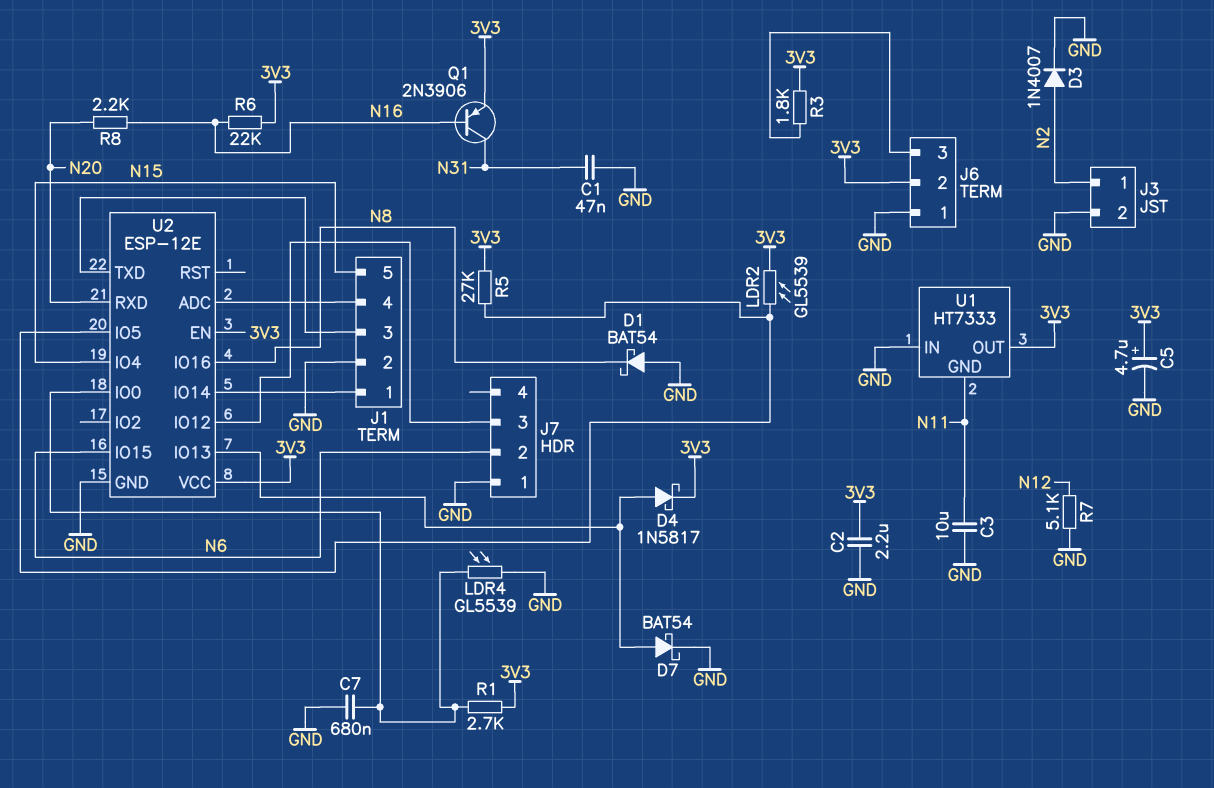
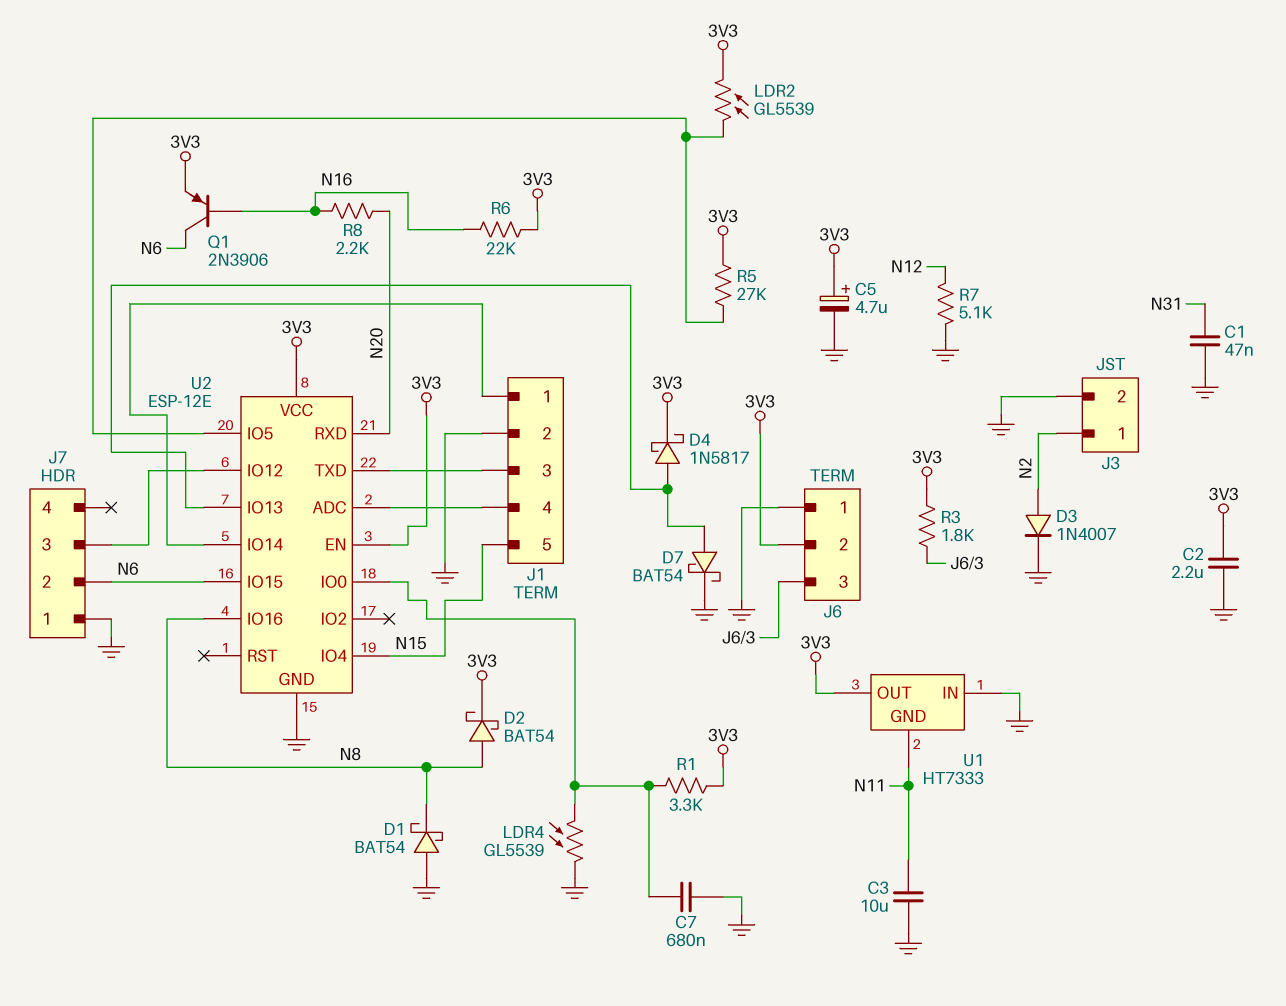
D2: none -> schottky BAT54 (A N8, K 3V3)
Q1: PNP 2N3906 (B N16, C N31, E 3V3) -> PNP 2N3906 (B N16, C N6, E 3V3)
R1: 2.7k (3V3, U2/IO0) -> 3.3k (3V3, U2/IO0)

